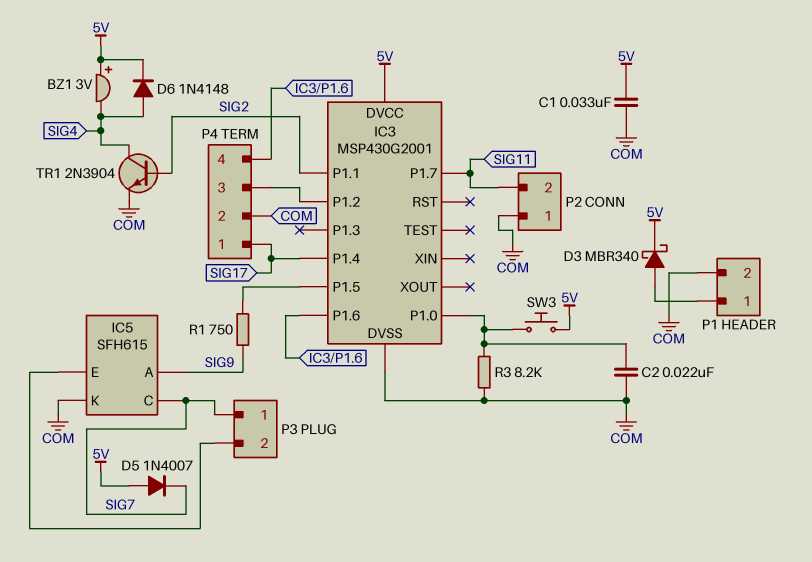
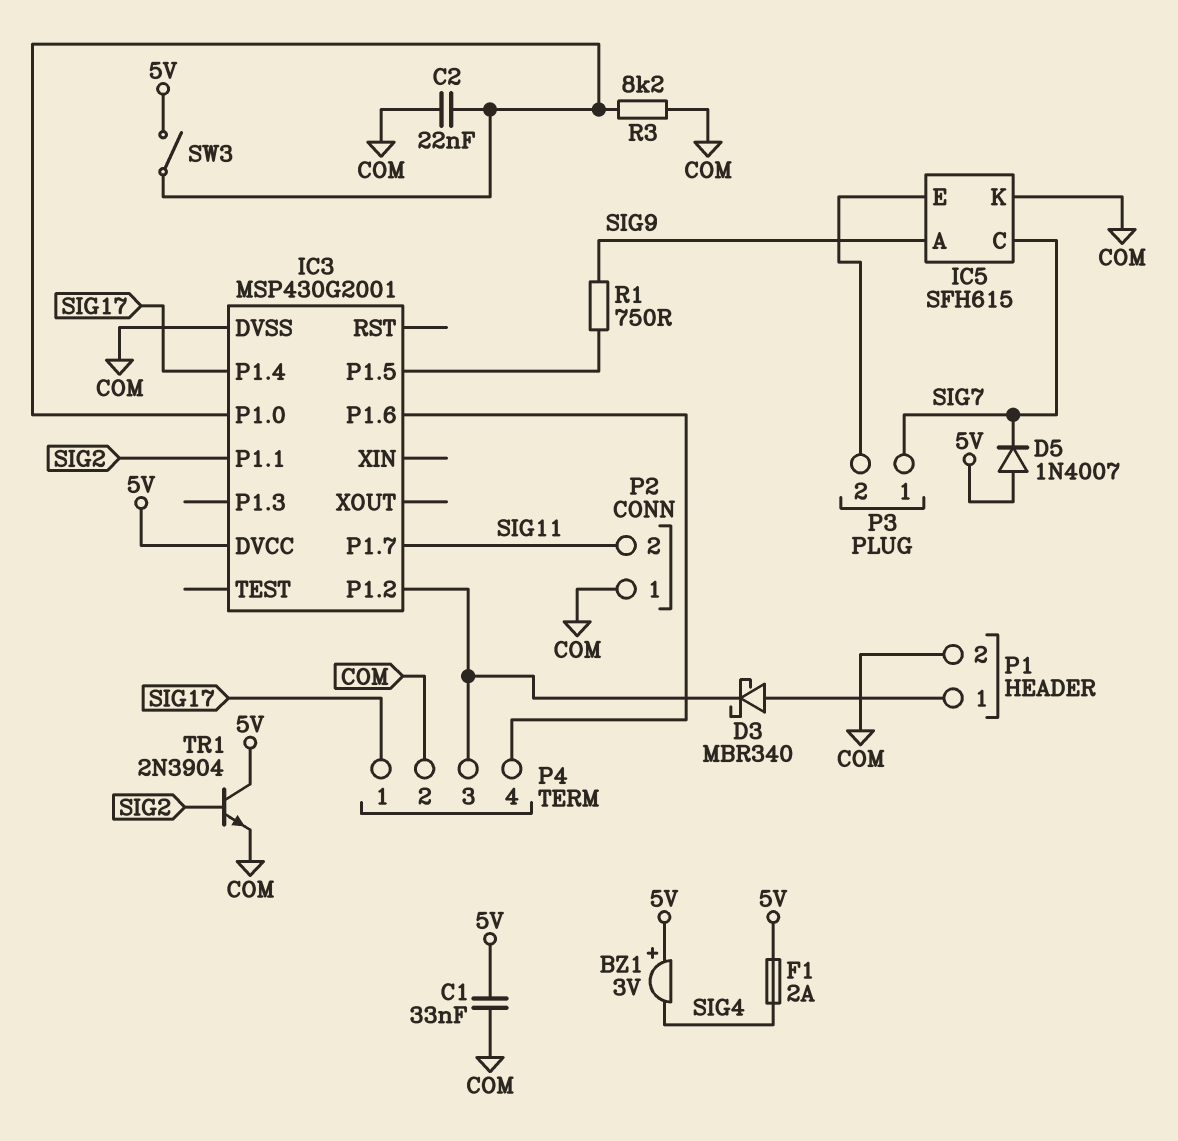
D3: schottky MBR340 (A P1/1, K 5V) -> schottky MBR340 (A P1/1, K IC3/P1.2)
D6: diode 1N4148 (A SIG4, K 5V) -> none
F1: none -> 2A (5V, SIG4)
SW3: button (5V, IC3/P1.0) -> switch (5V, IC3/P1.0)
TR1: NPN 2N3904 (B SIG2, C SIG4, E COM) -> NPN 2N3904 (B SIG2, C 5V, E COM)

